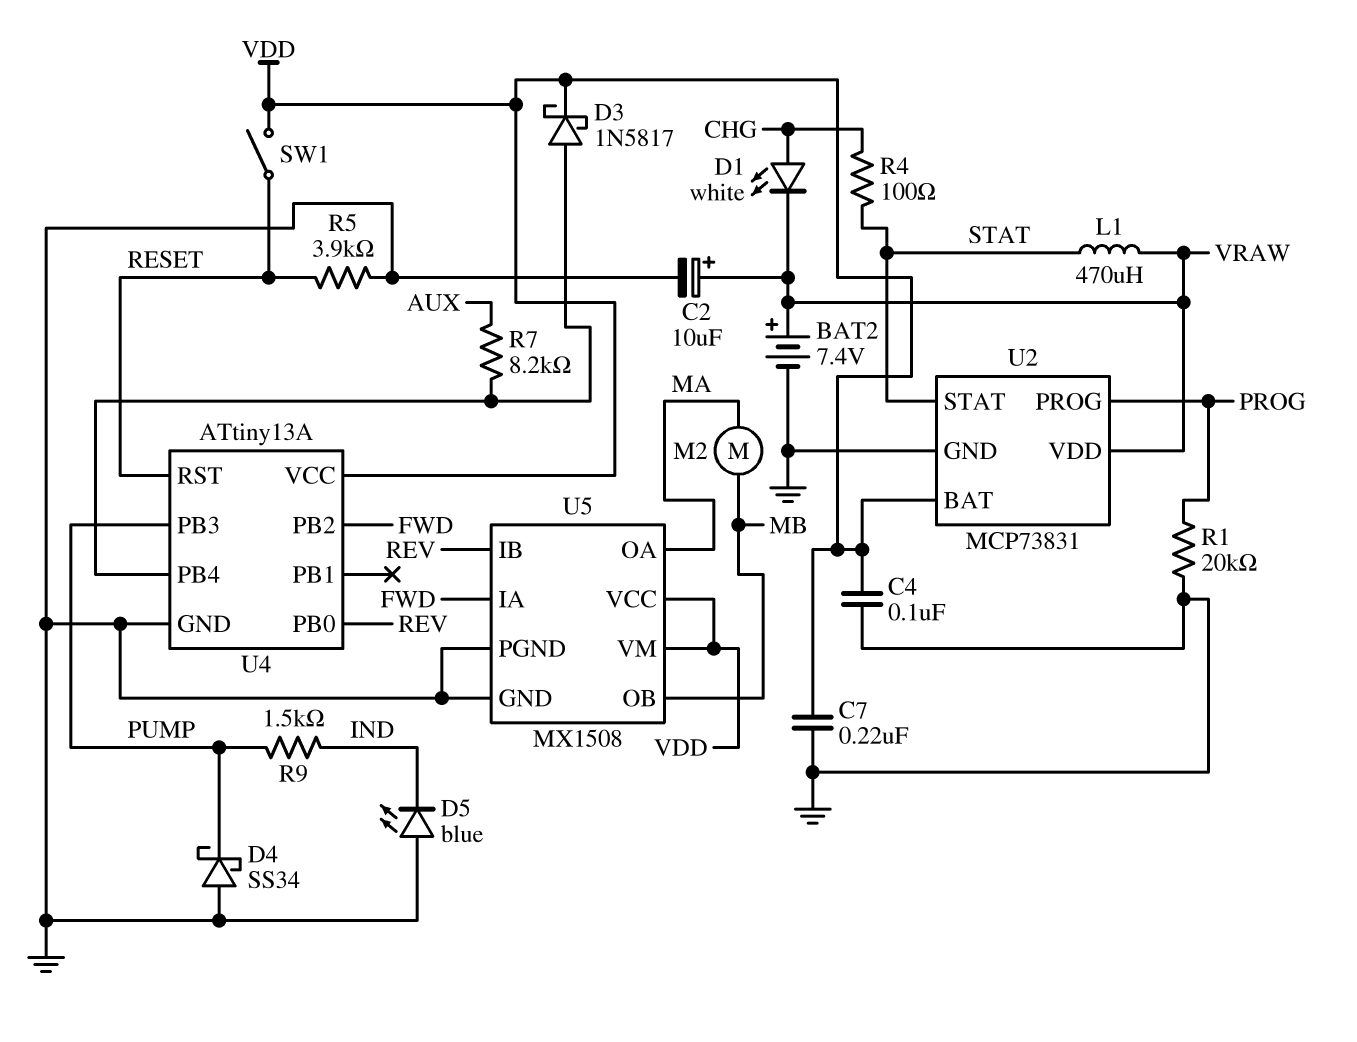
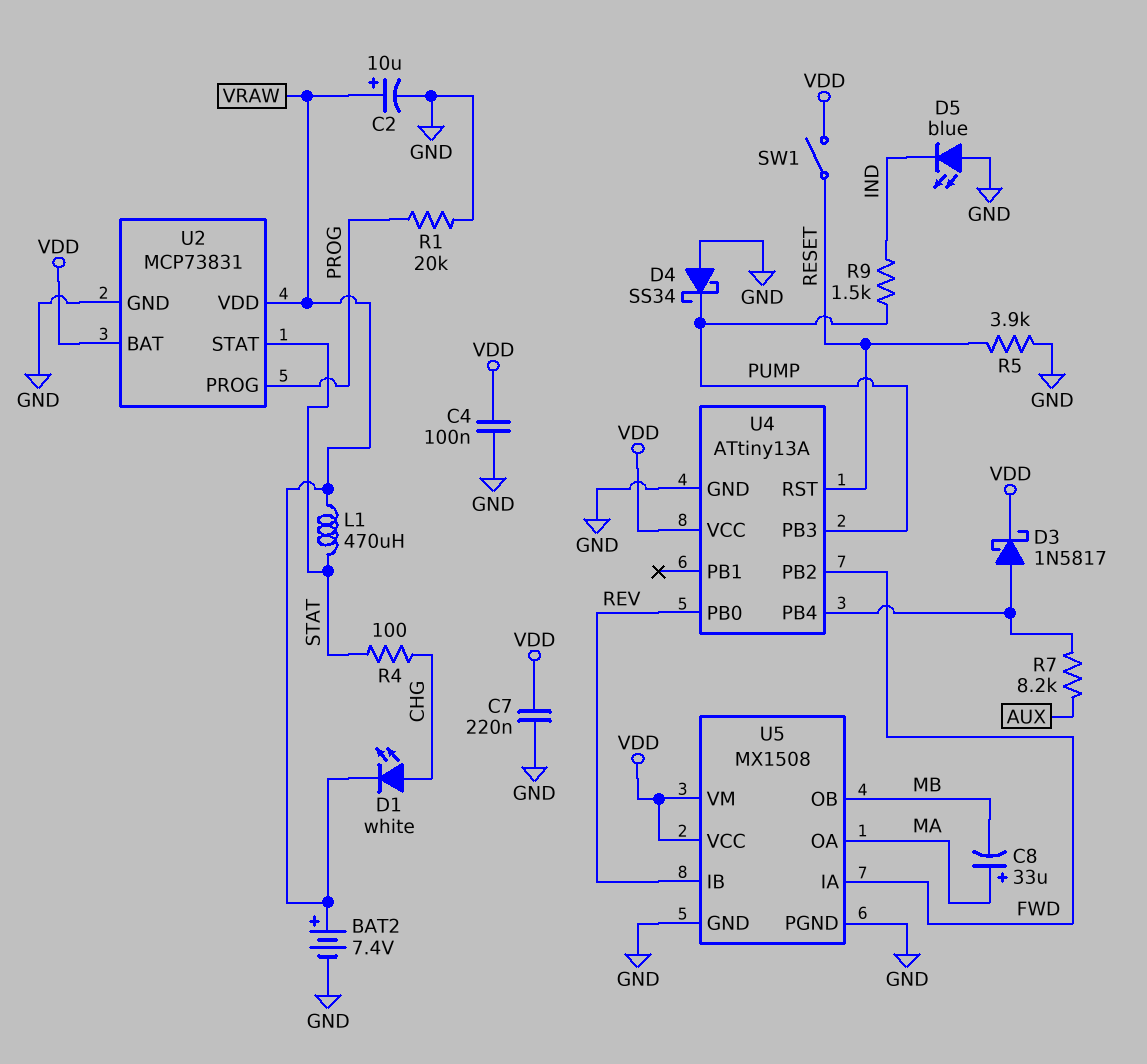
C8: none -> 33uF (plus MA, minus MB)
M2: motor (MA, MB) -> none

